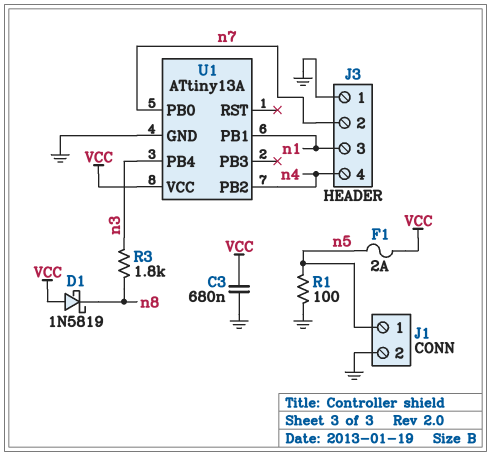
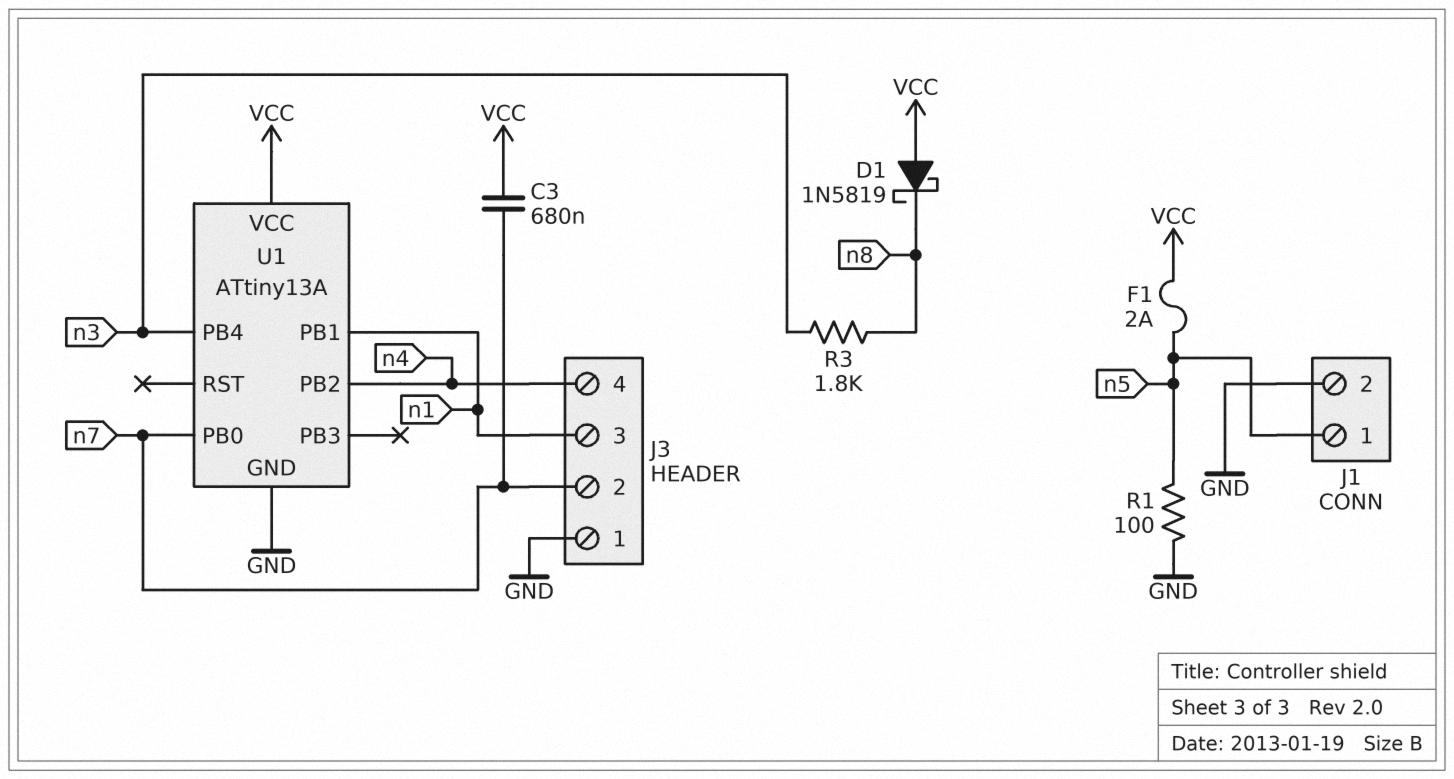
C3: 680nF (GND, VCC) -> 680nF (VCC, n7)

